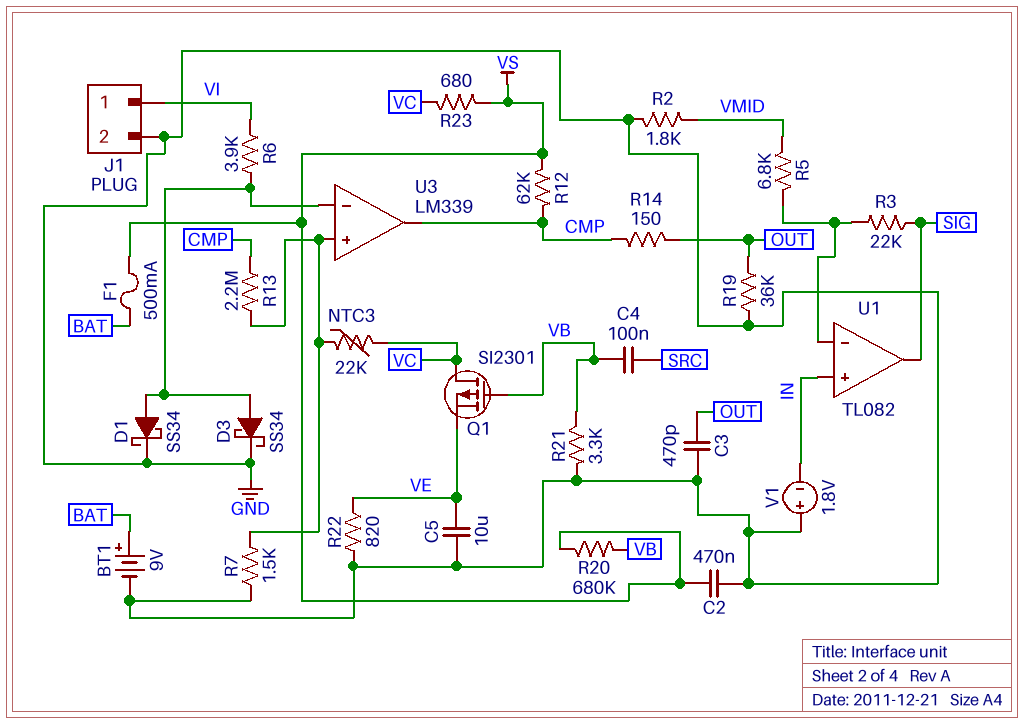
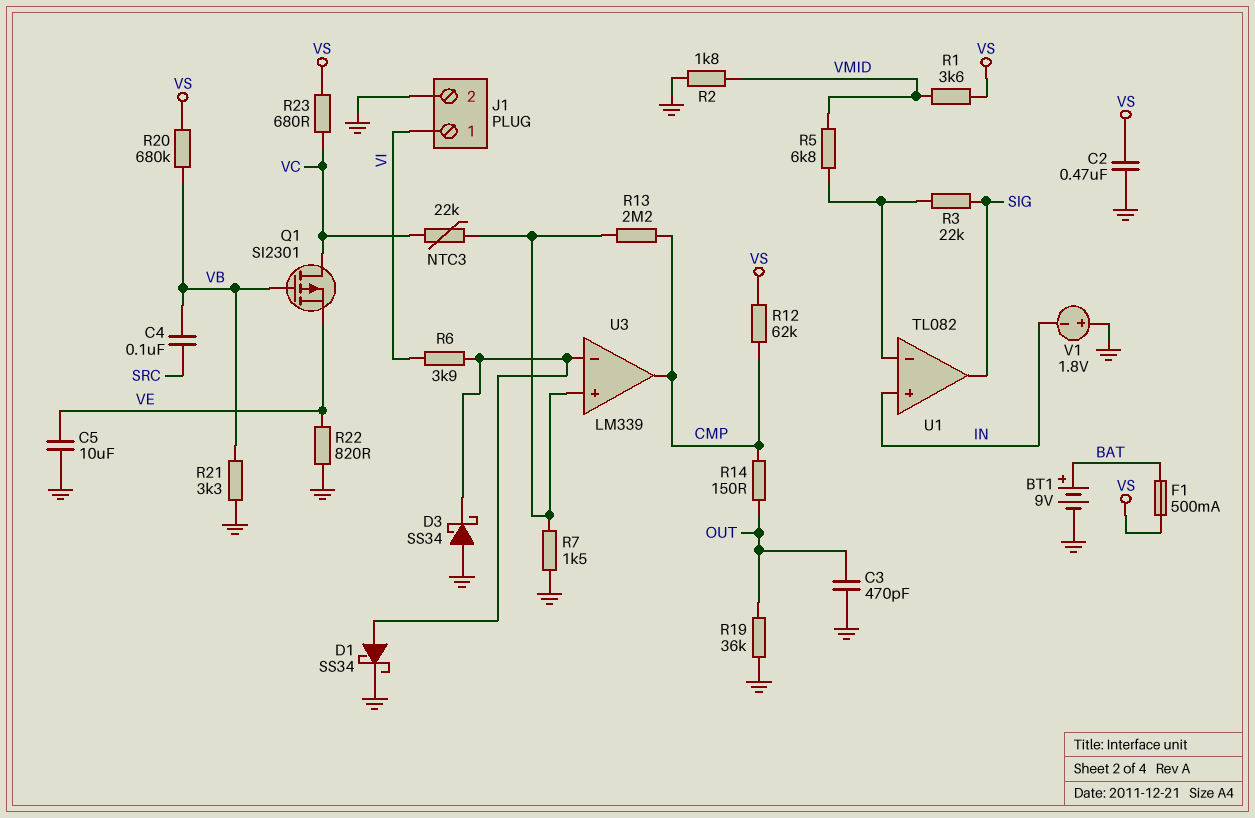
D3: schottky SS34 (A U3/in-, K GND) -> schottky SS34 (A GND, K U3/in-)
R1: none -> 3.6k (VMID, VS)

